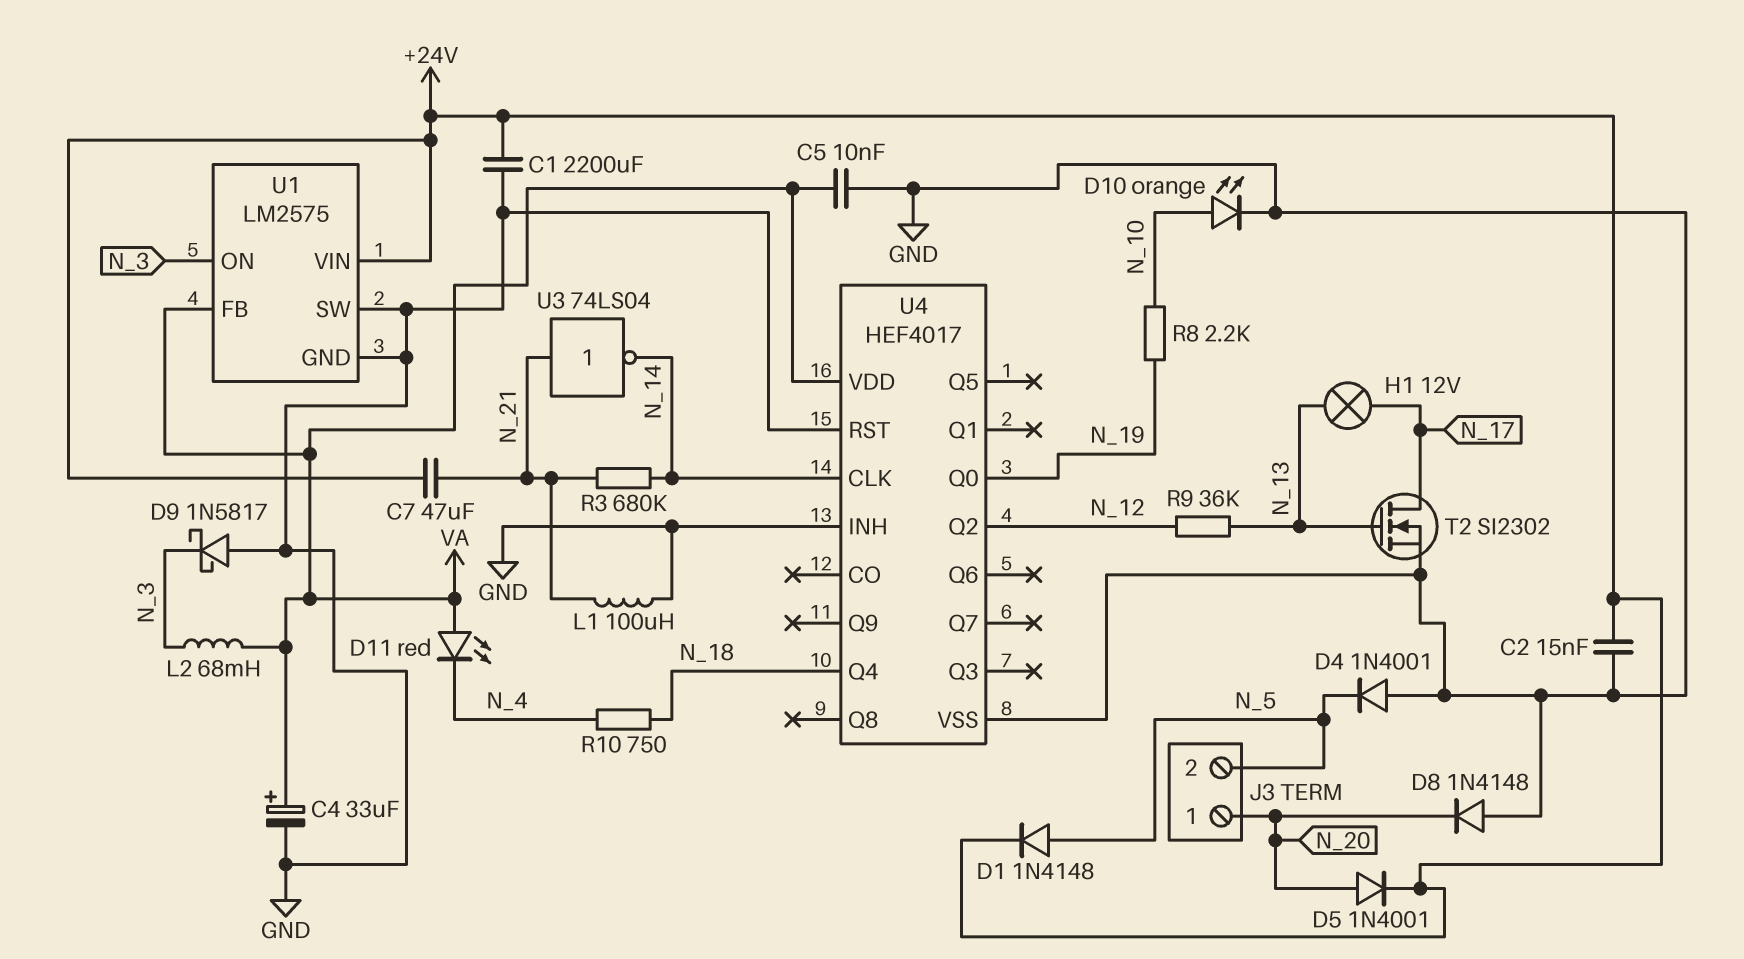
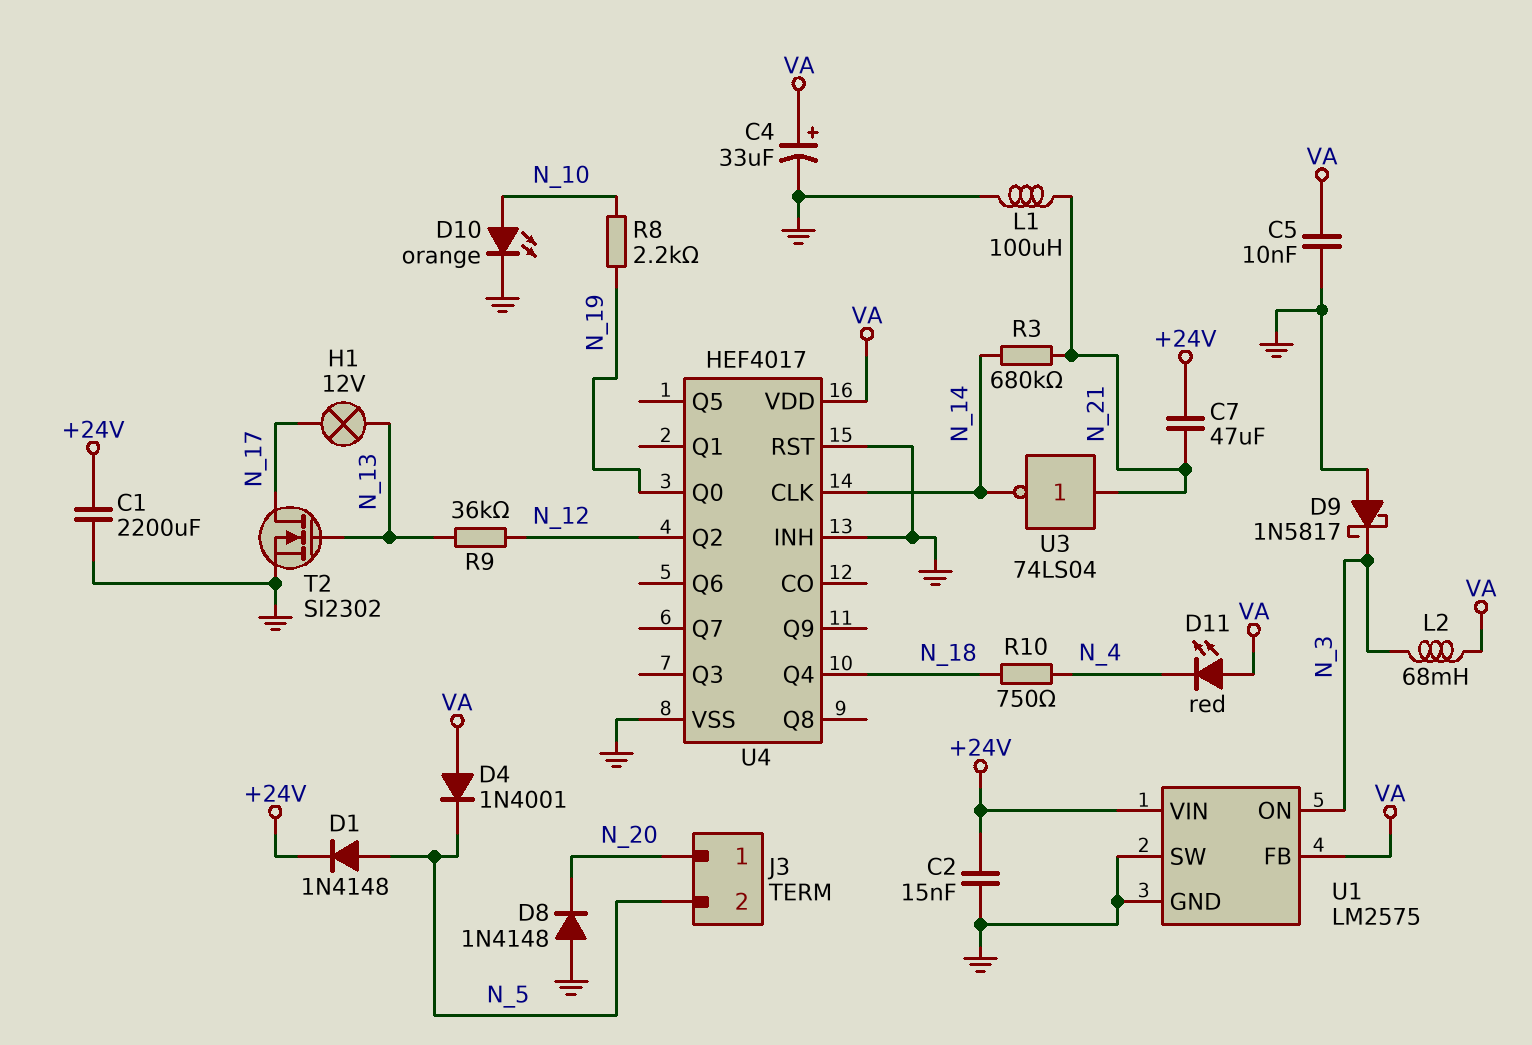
D4: diode 1N4001 (A GND, K N_5) -> diode 1N4001 (A VA, K N_5)
D5: diode 1N4001 (A N_20, K +24V) -> none

